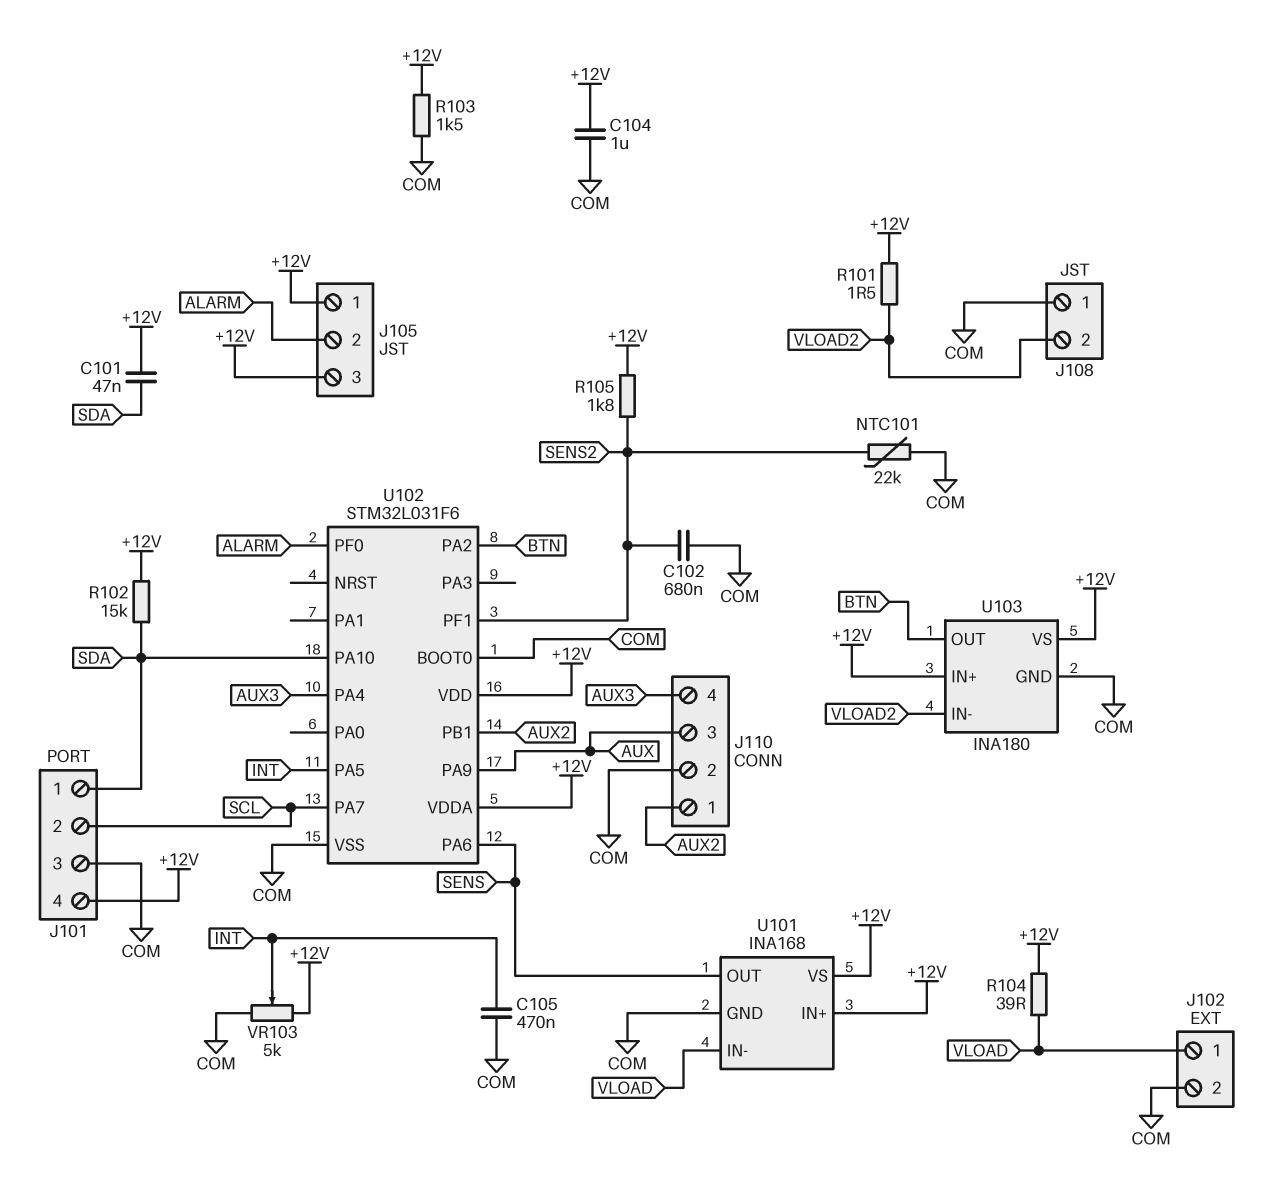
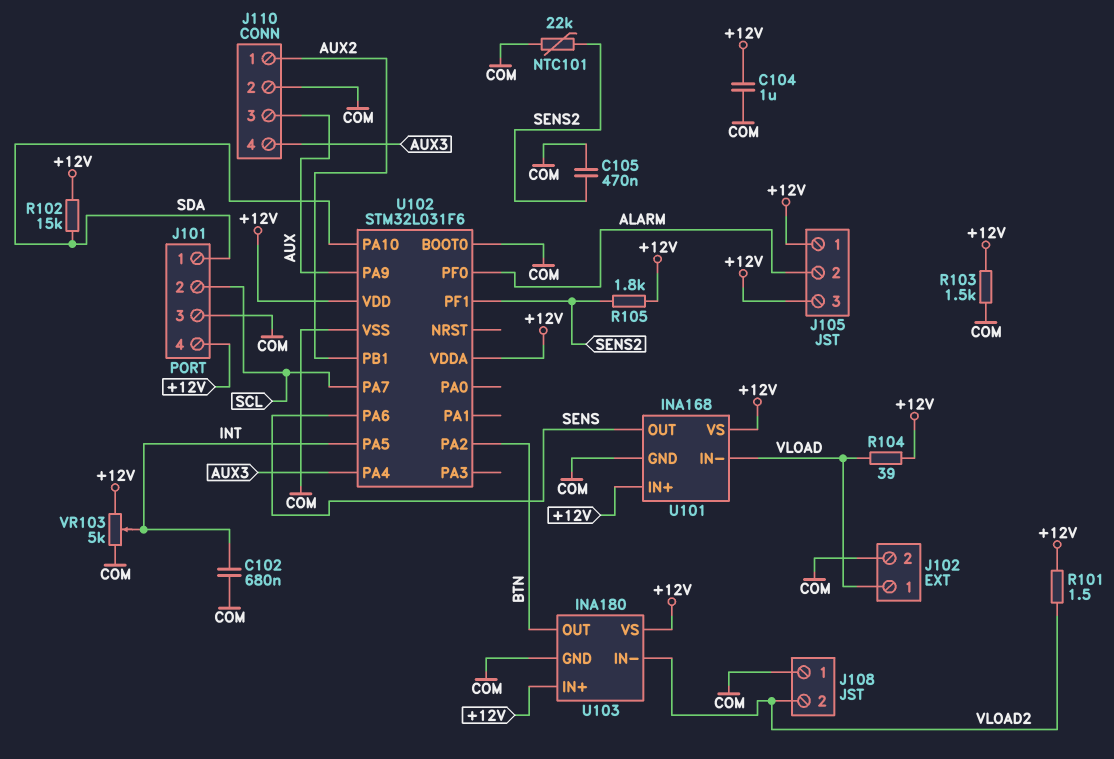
C101: 47nF (+12V, SDA) -> none
C102: 680nF (COM, SENS2) -> 680nF (COM, INT)
C105: 470nF (COM, INT) -> 470nF (COM, SENS2)

